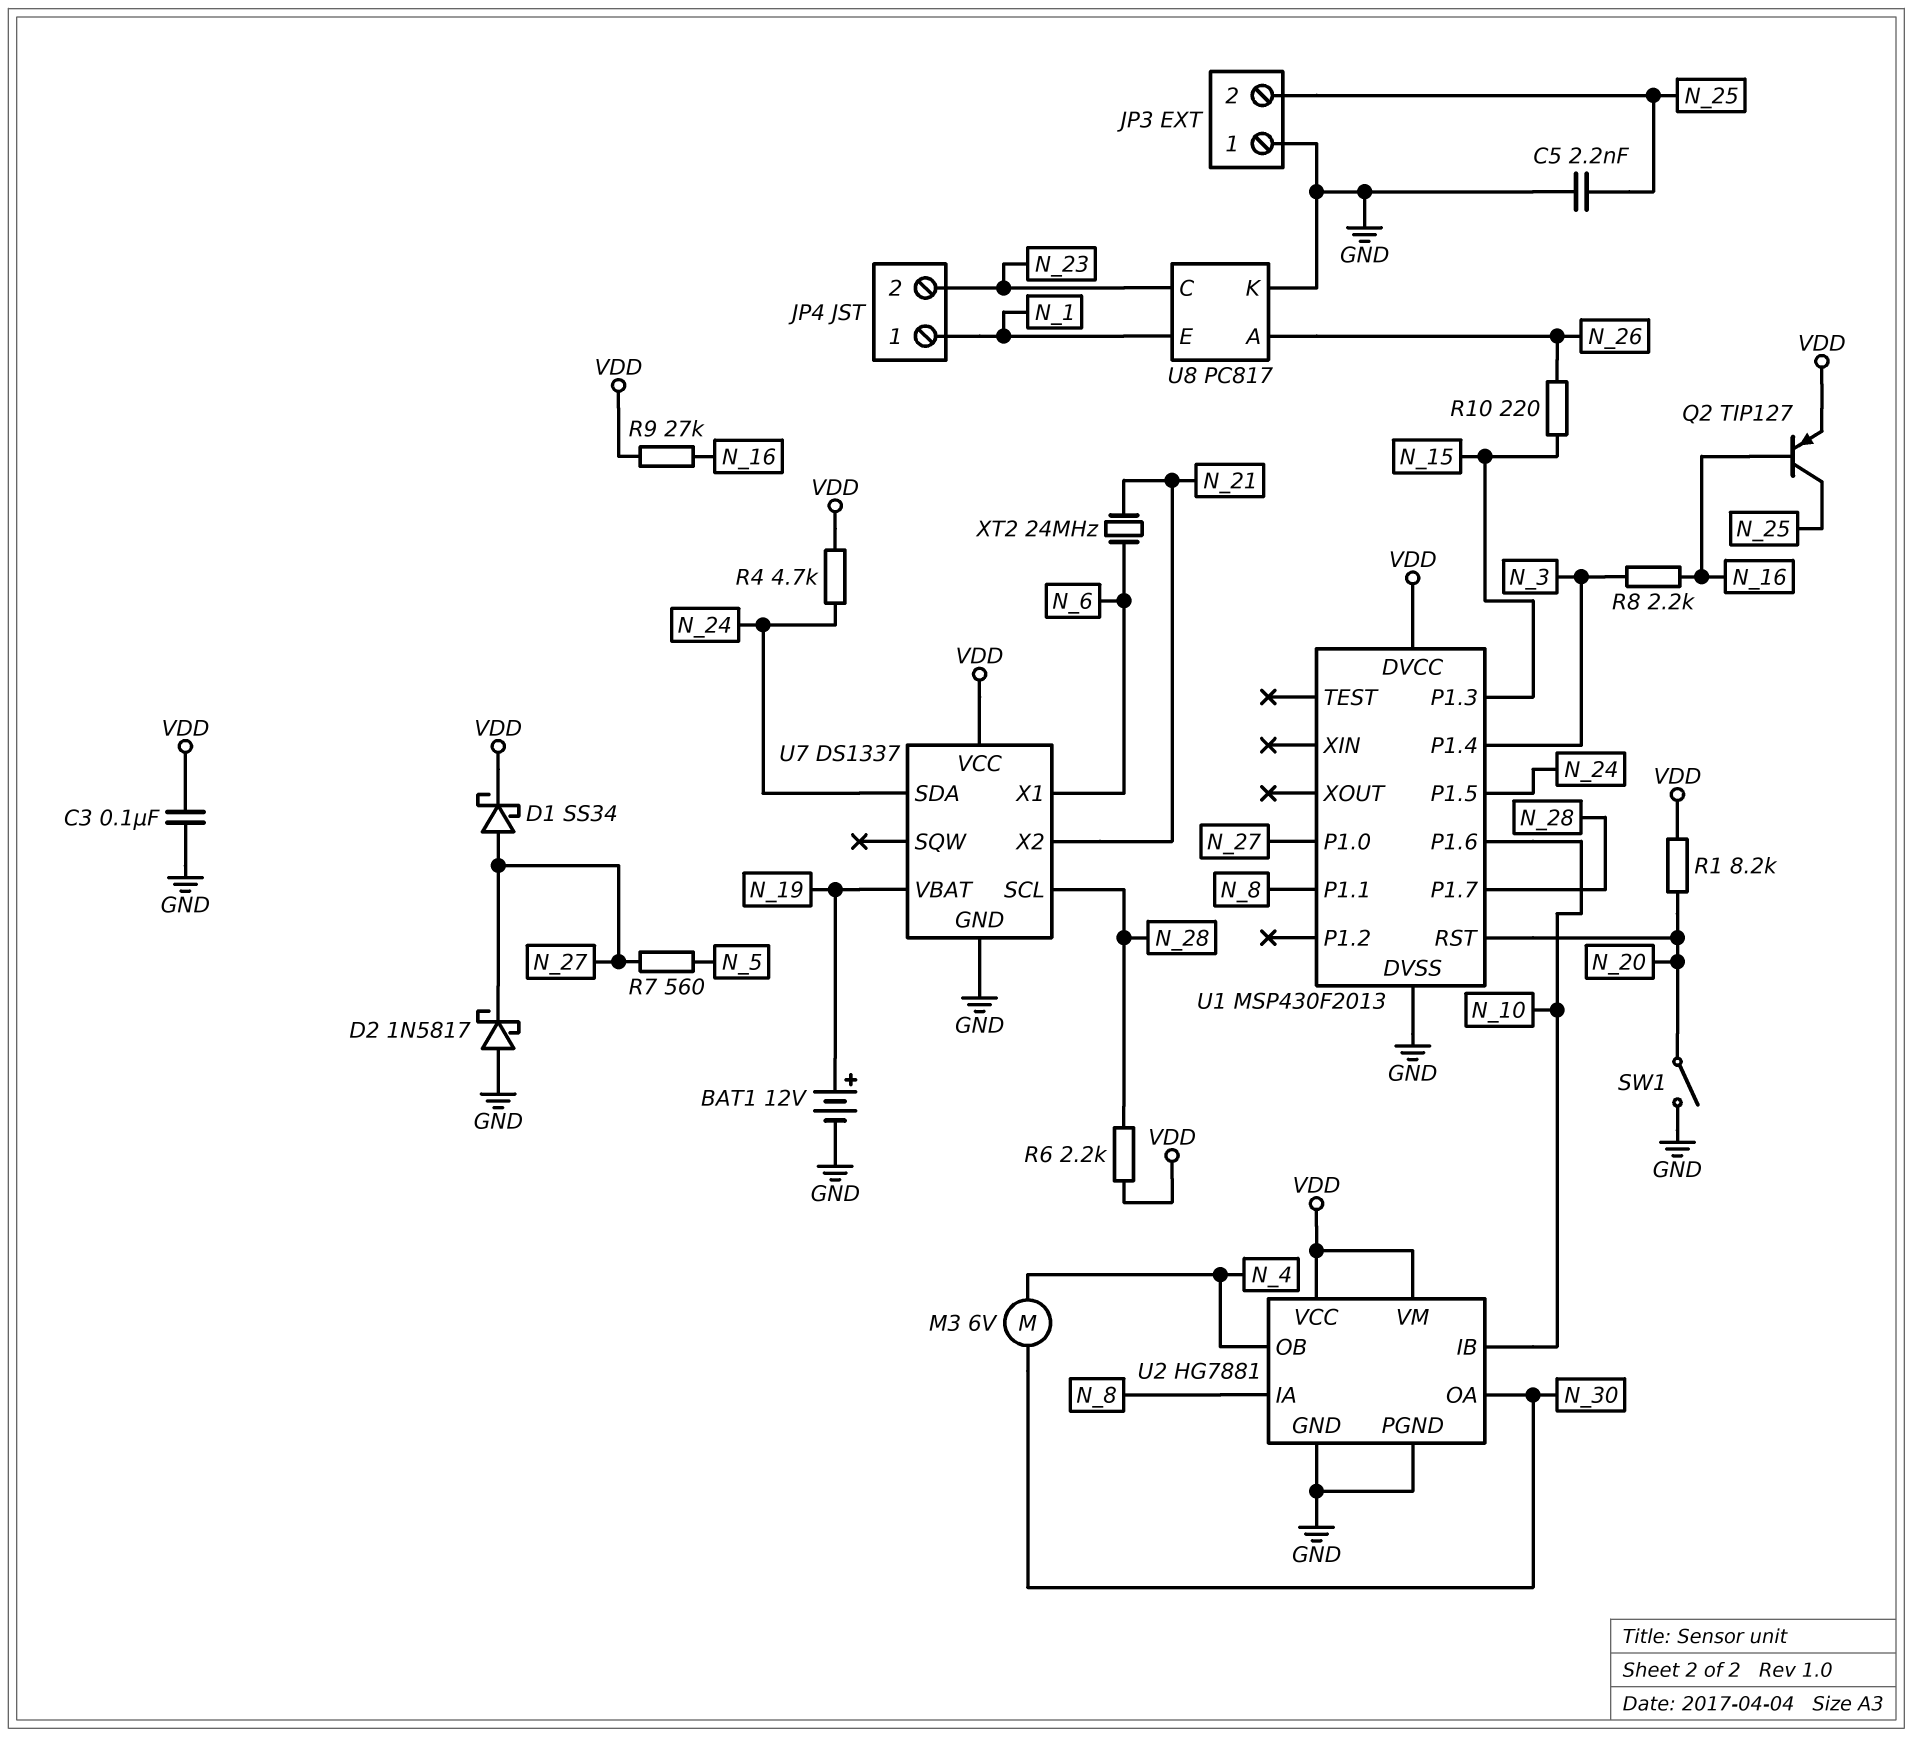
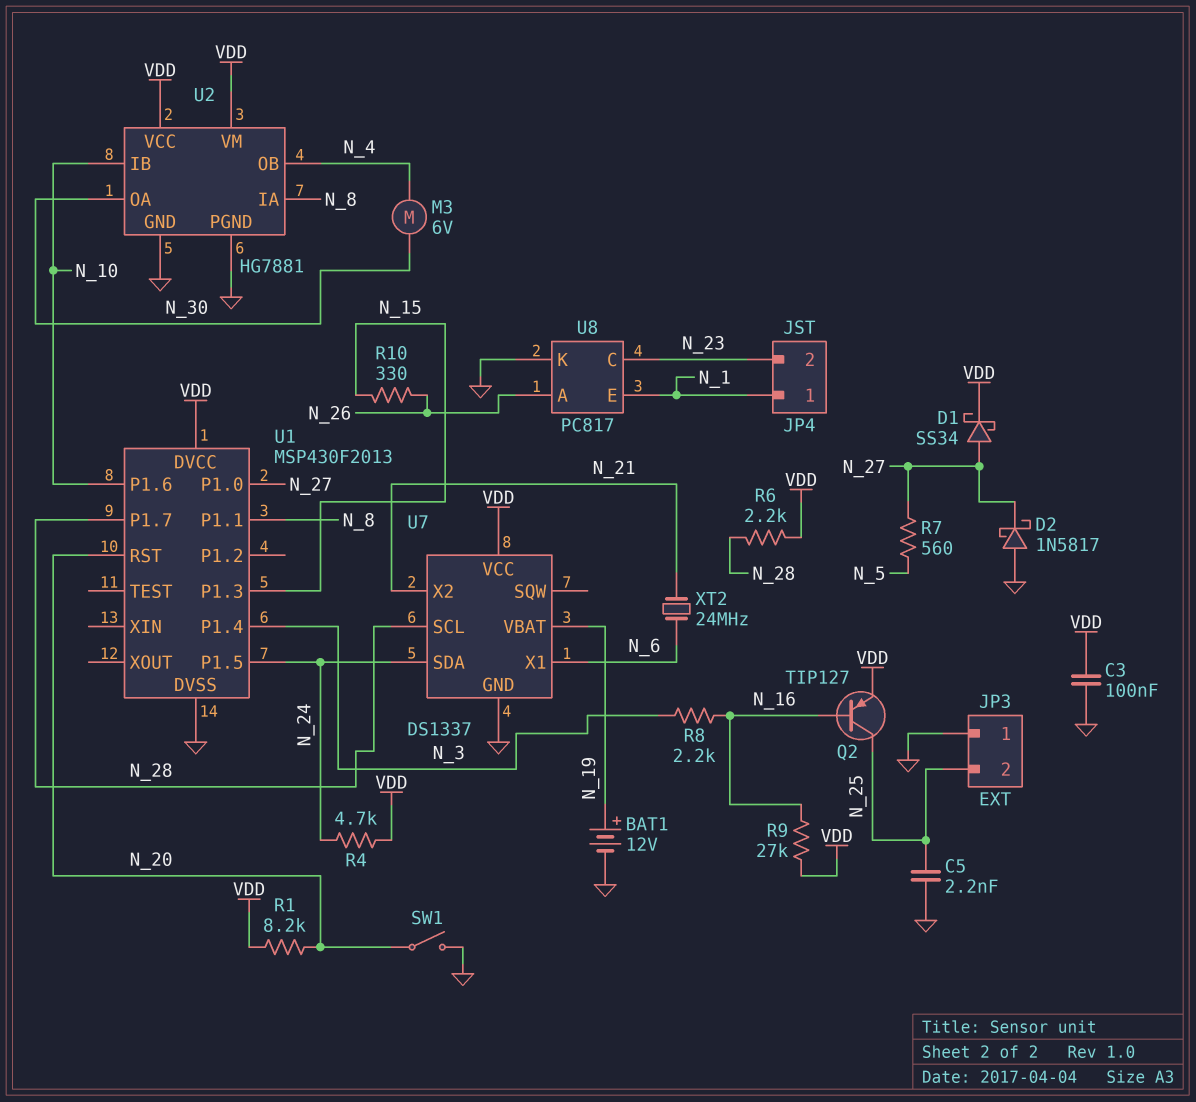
R10: 220 (N_15, N_26) -> 330 (N_15, N_26)

